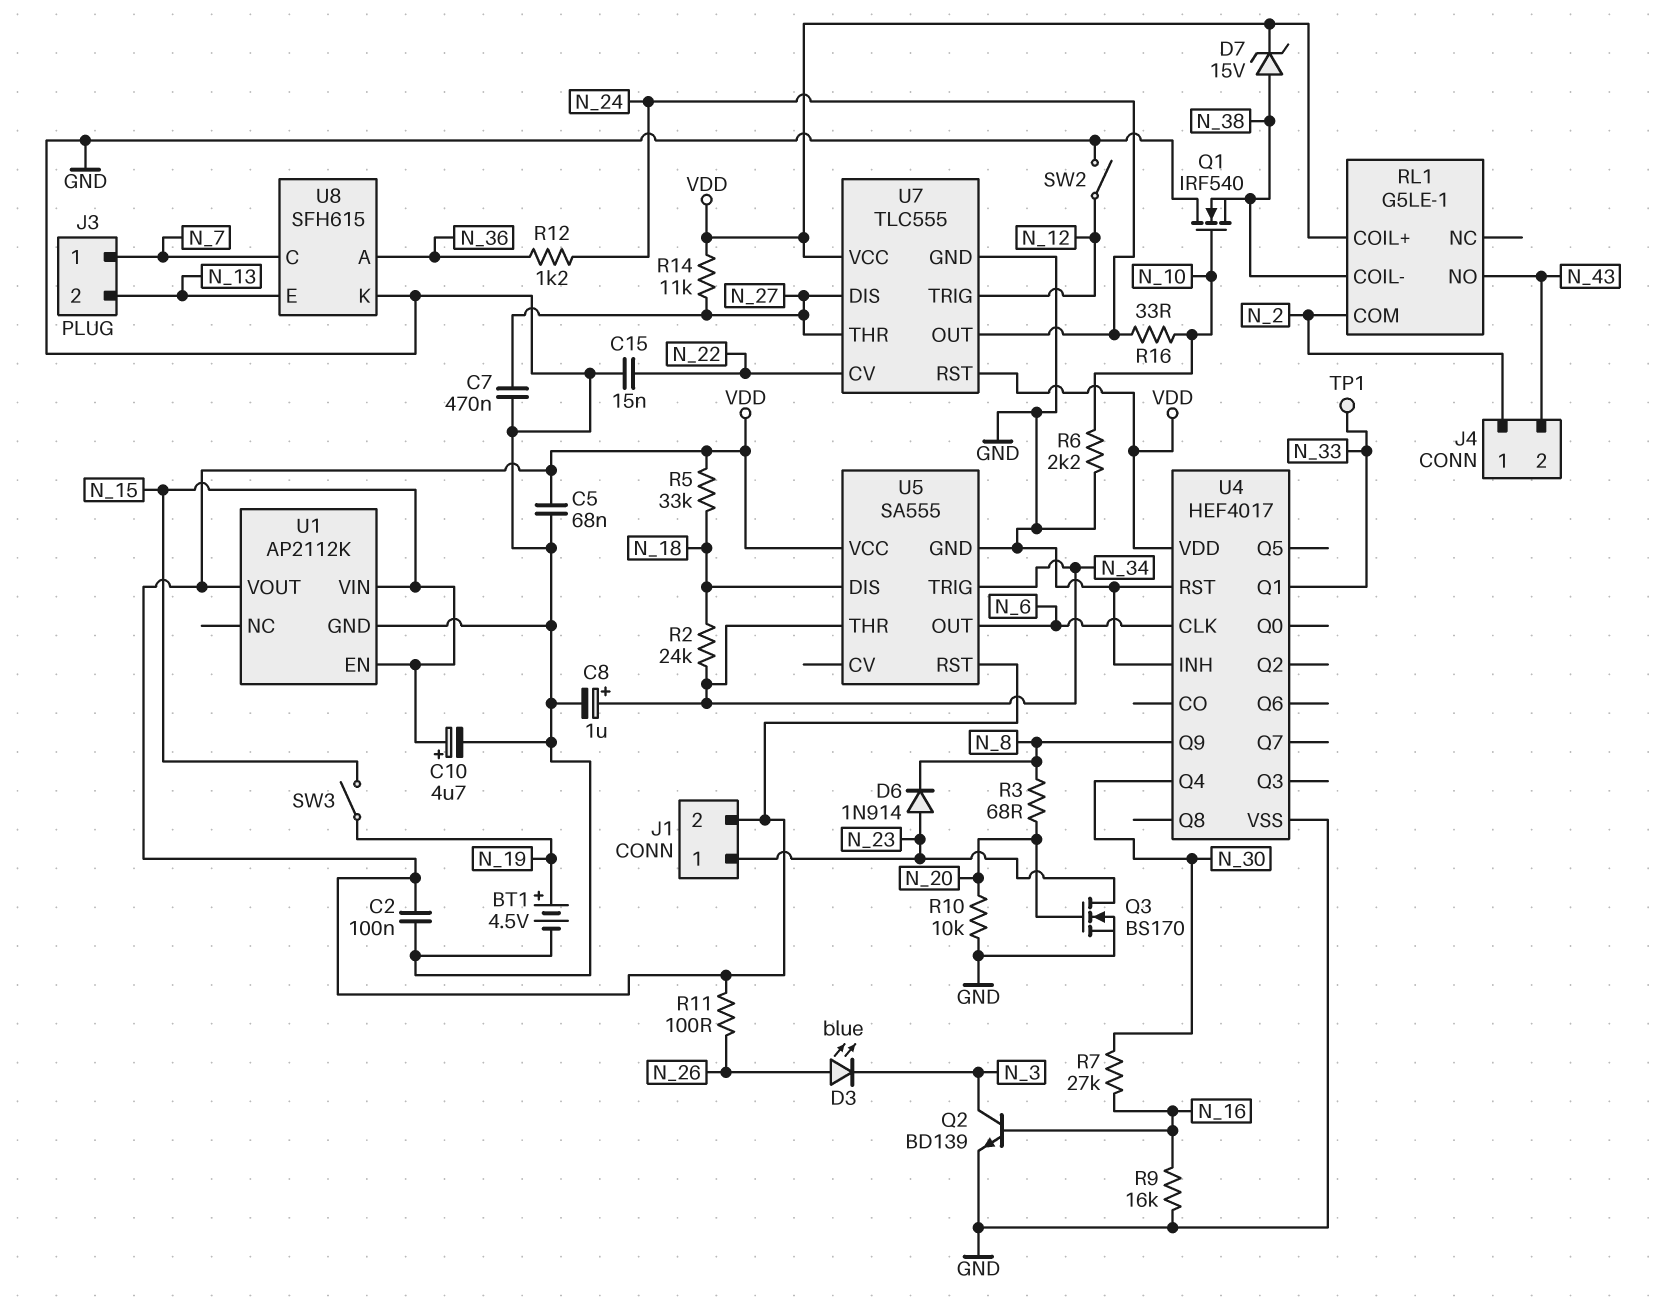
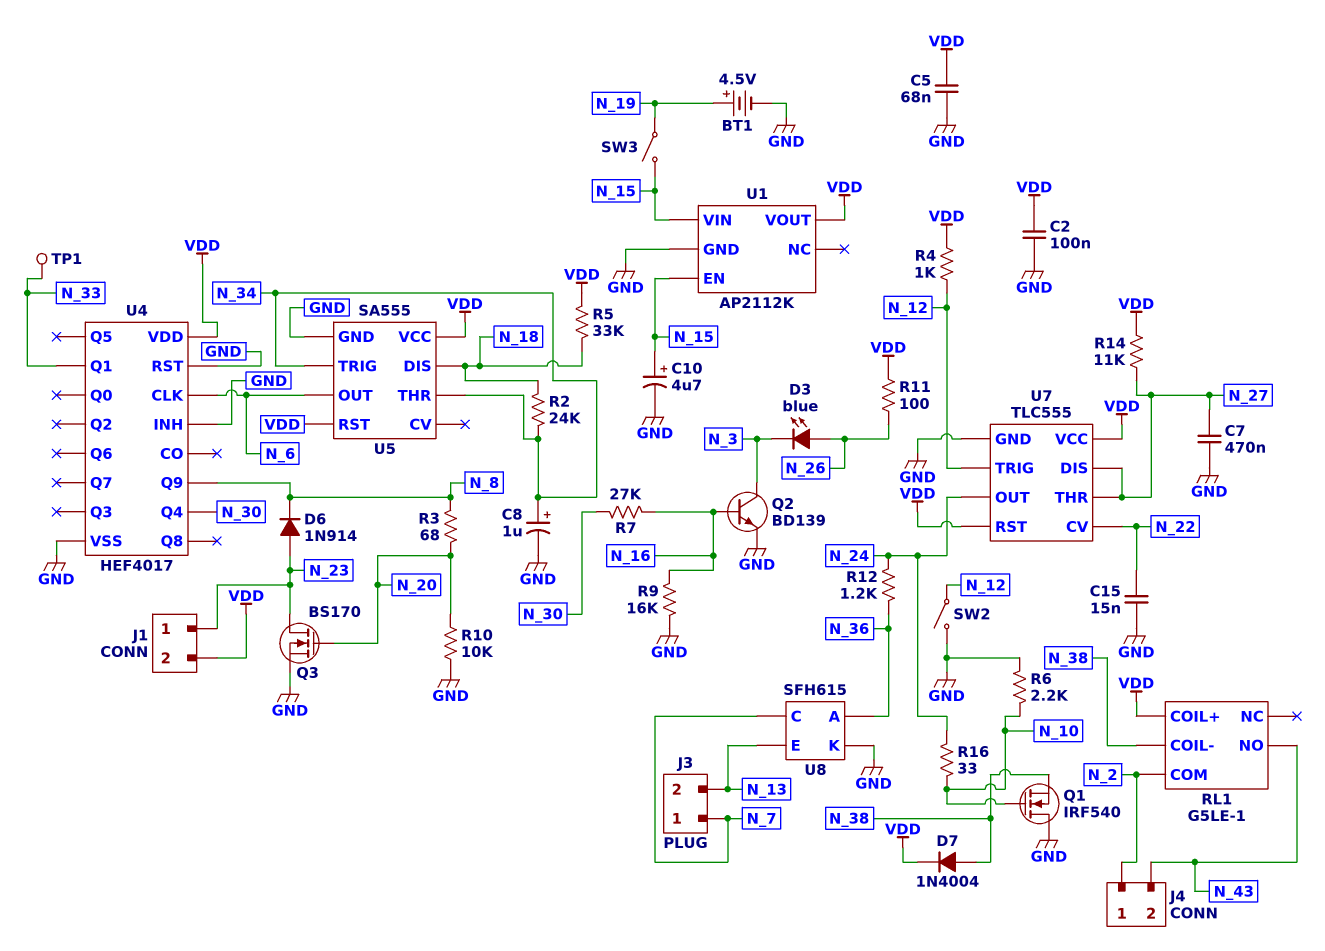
D7: zener 15V (A N_38, K VDD) -> diode 1N4004 (A N_38, K VDD)
R4: none -> 1k (N_12, VDD)

